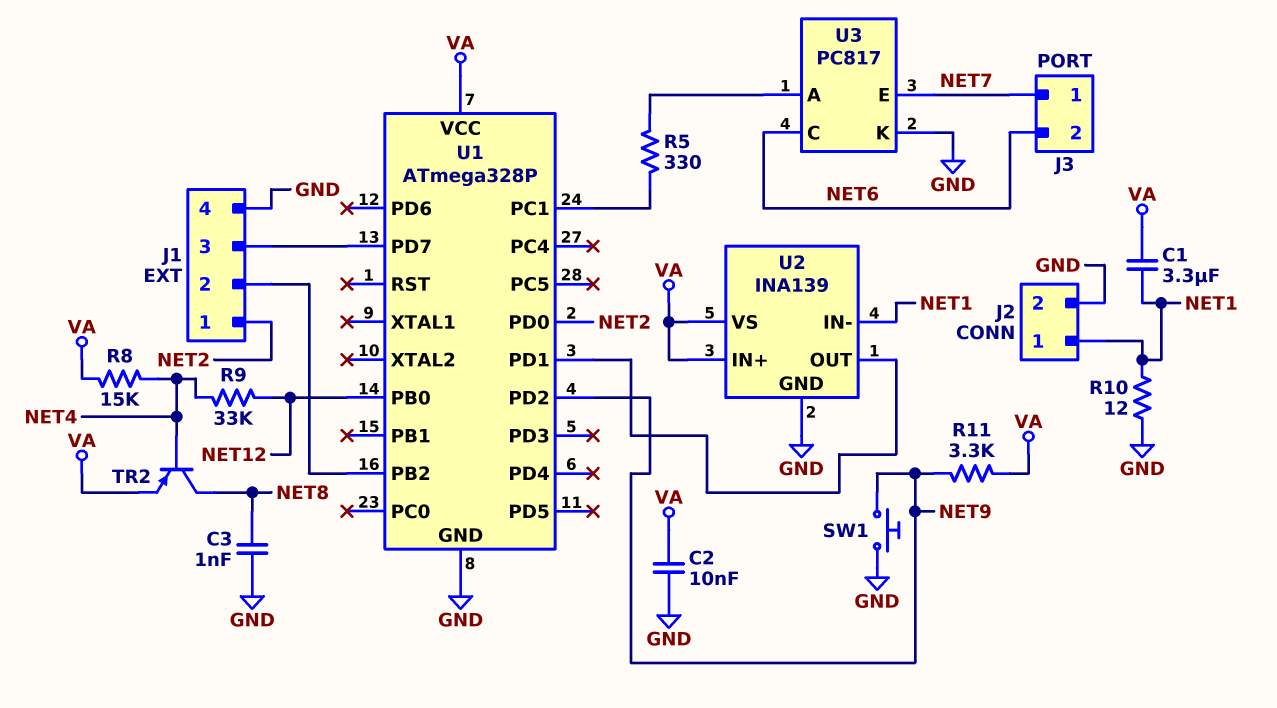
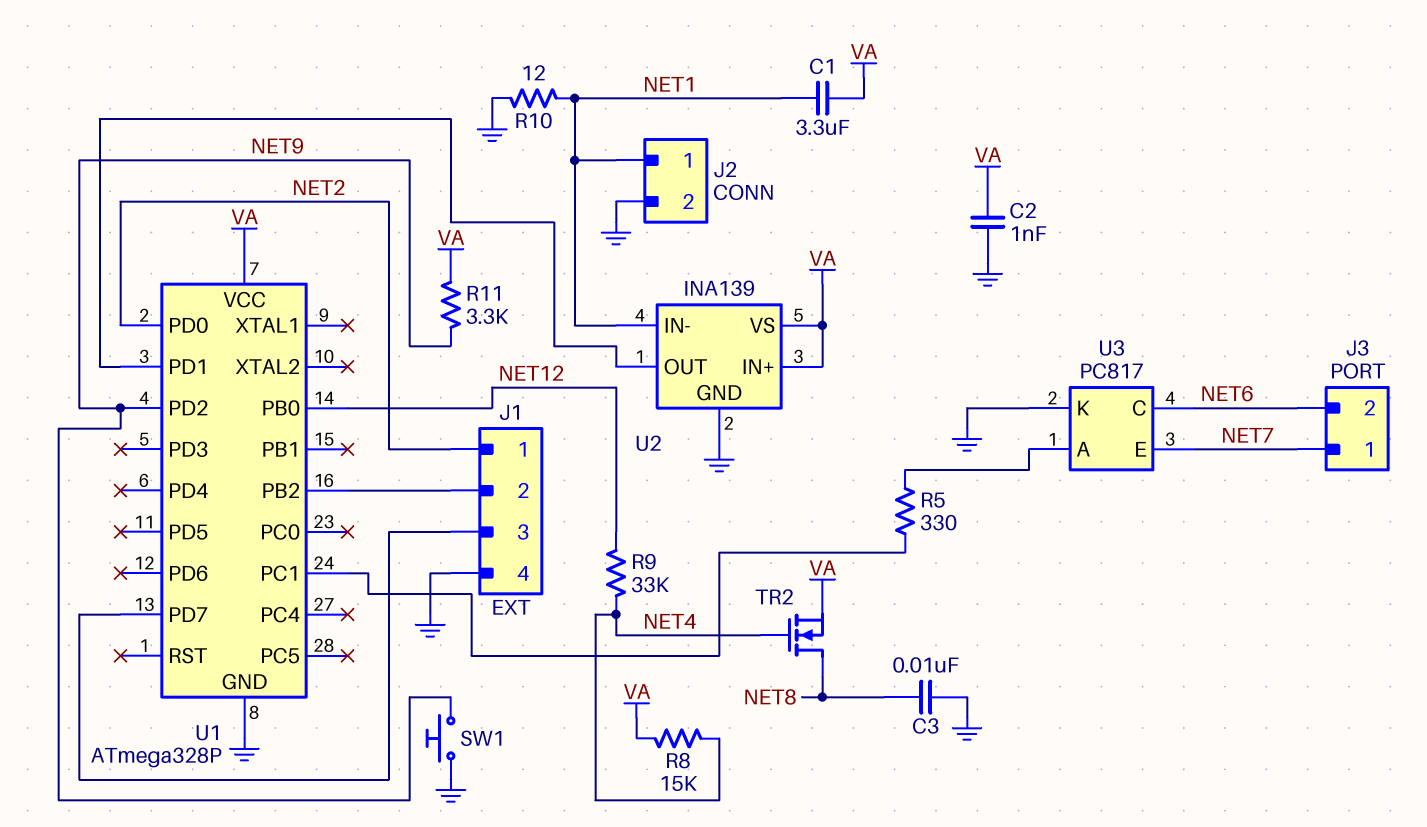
C2: 10nF (GND, VA) -> 1nF (GND, VA)
C3: 1nF (GND, NET8) -> 10nF (GND, NET8)
TR2: PNP (B NET4, C NET8, E VA) -> NMOS (G NET4, D NET8, S VA)

